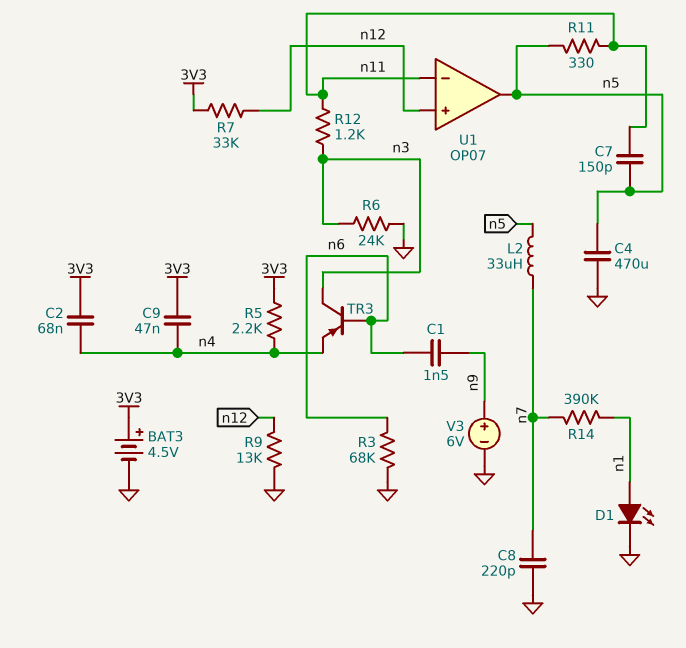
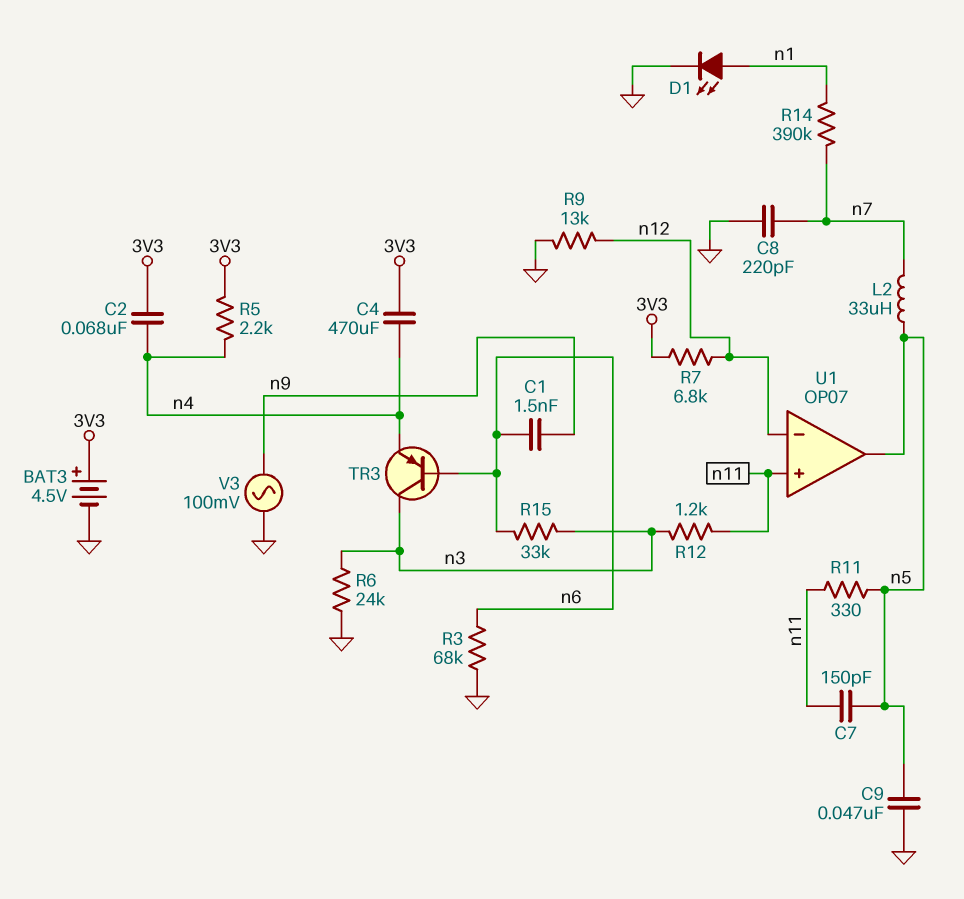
C4: 470uF (GND, n5) -> 470uF (3V3, n4)
C9: 47nF (3V3, n4) -> 47nF (GND, n5)
R7: 33k (3V3, n12) -> 6.8k (3V3, n12)
R15: none -> 33k (n3, n6)
U1 pin in+: n12 -> n11
U1 pin in-: n11 -> n12
V3: 6V (plus n9, minus GND) -> AC 100mV (GND, n9)

